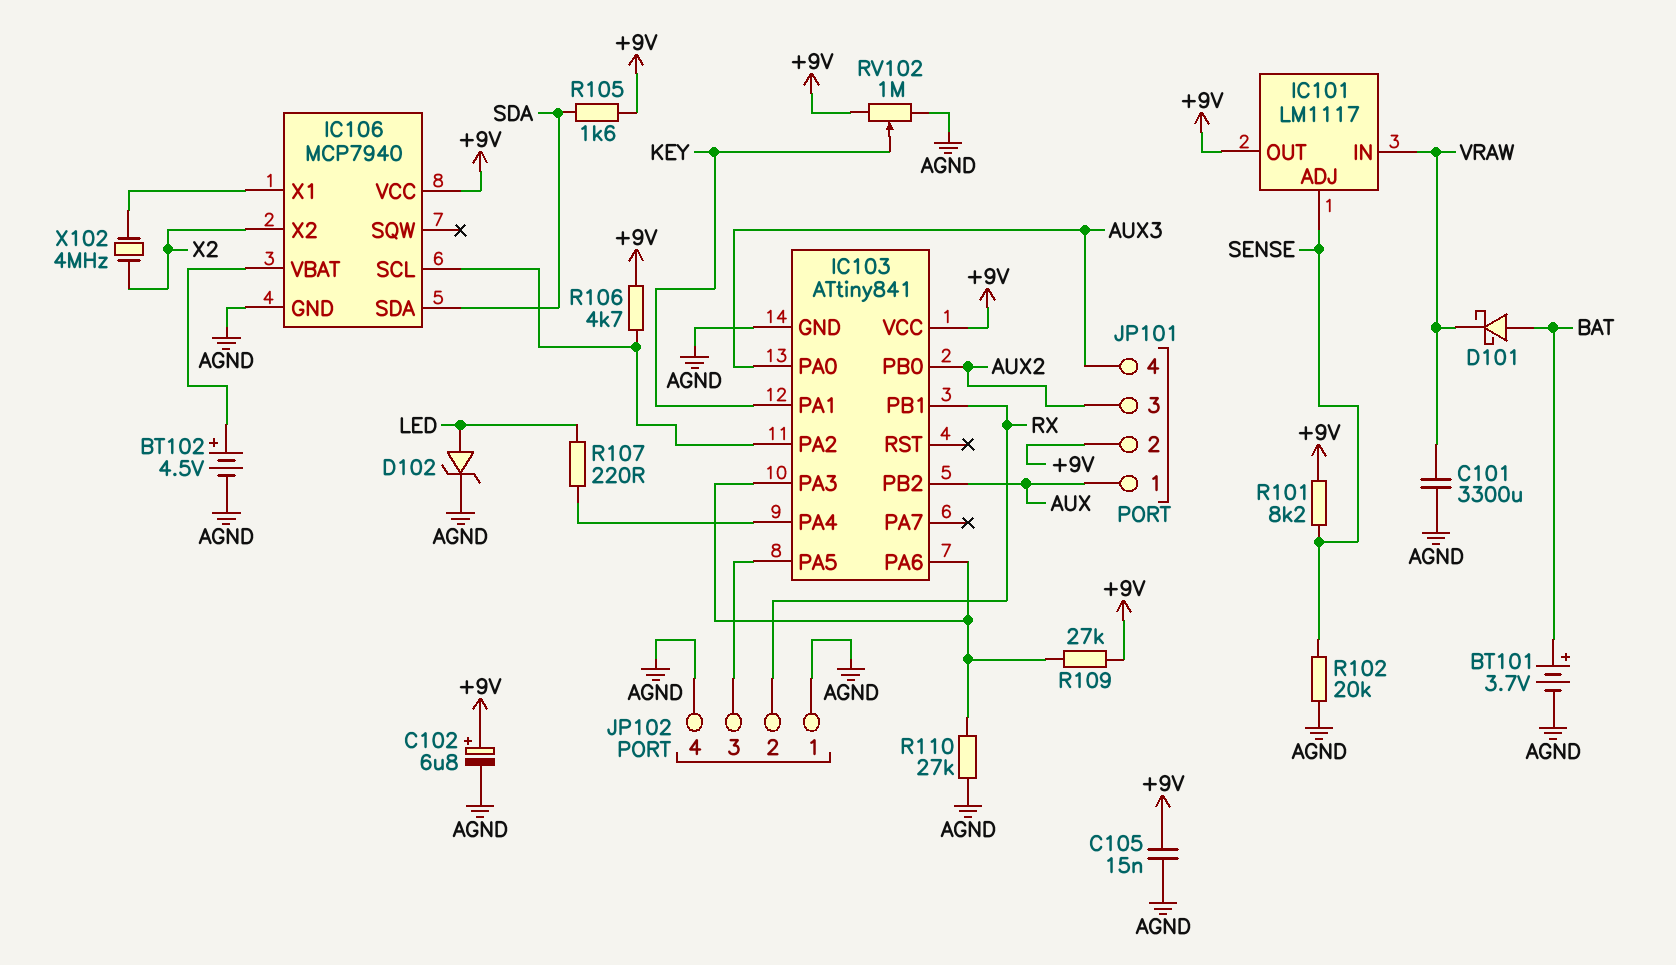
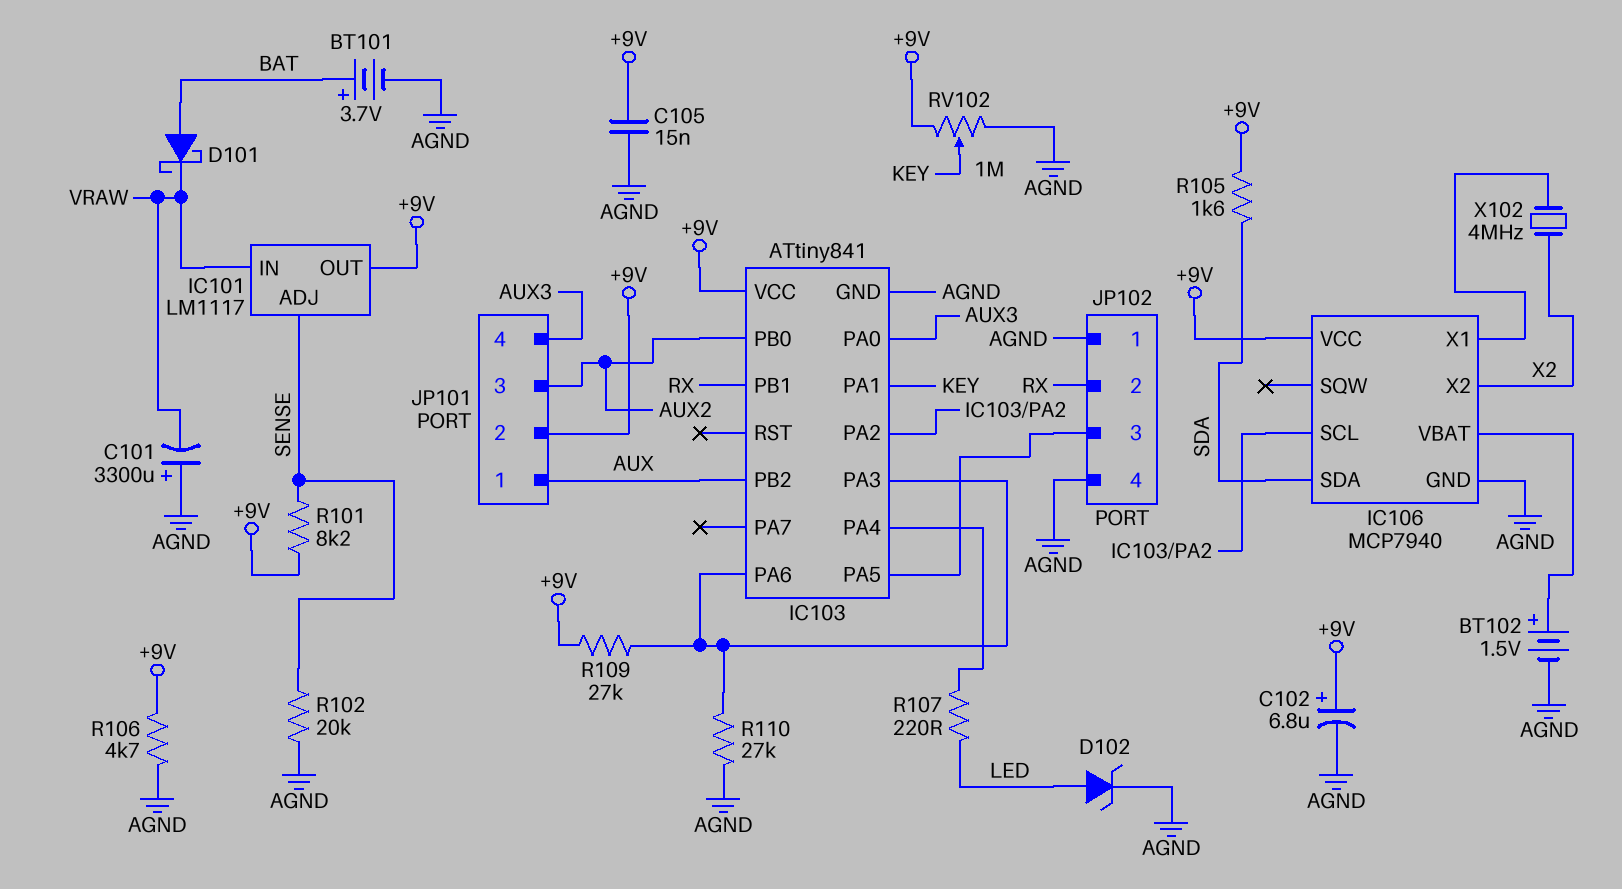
BT102: 4.5V (plus IC106/VBAT, minus AGND) -> 1.5V (plus IC106/VBAT, minus AGND)
C101: 3300uF (AGND, VRAW) -> 3300uF (plus AGND, minus VRAW)
R106: 4.7k (+9V, IC103/PA2) -> 4.7k (+9V, AGND)

